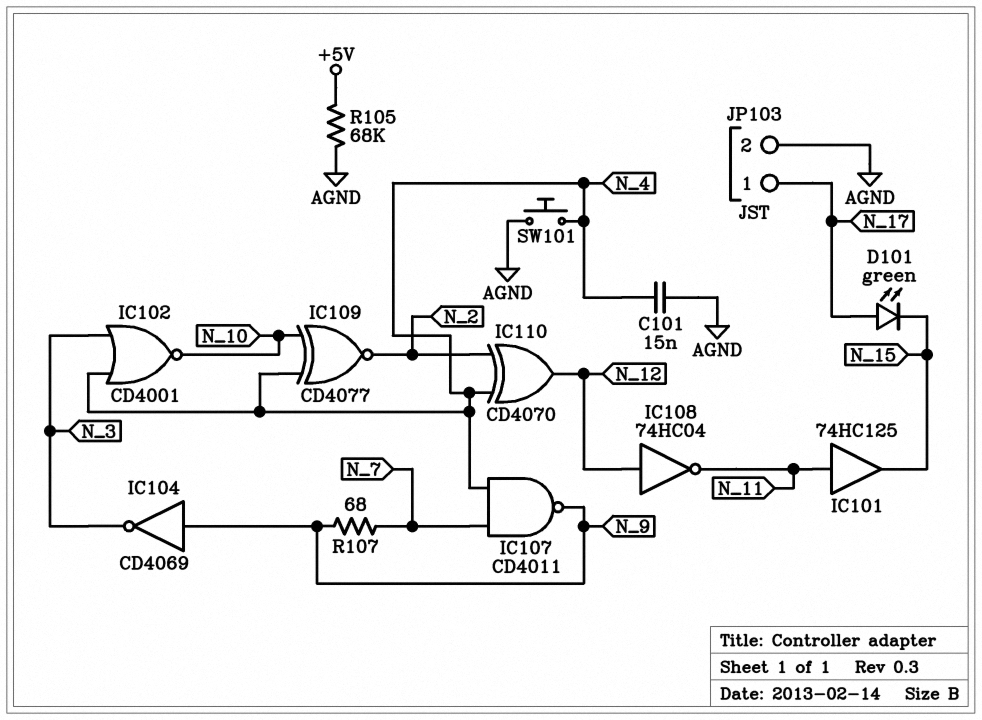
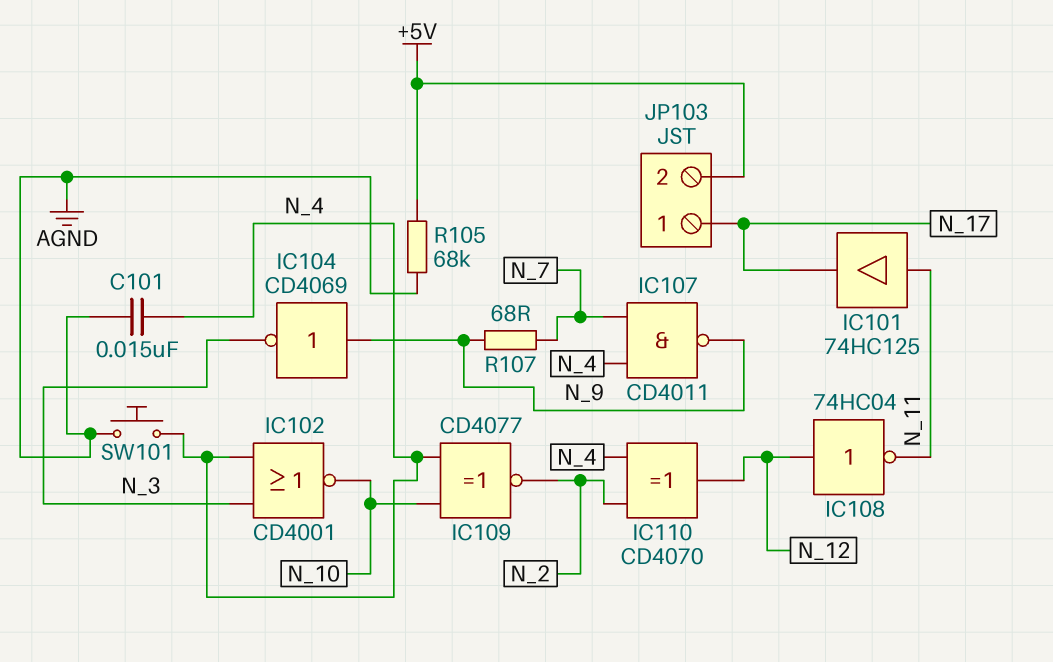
D101: LED green (A N_17, K N_15) -> none
IC101: buffer 74HC125 (in N_11, out N_15) -> buffer 74HC125 (in N_11, out N_17)
JP103 pin 2: AGND -> +5V

